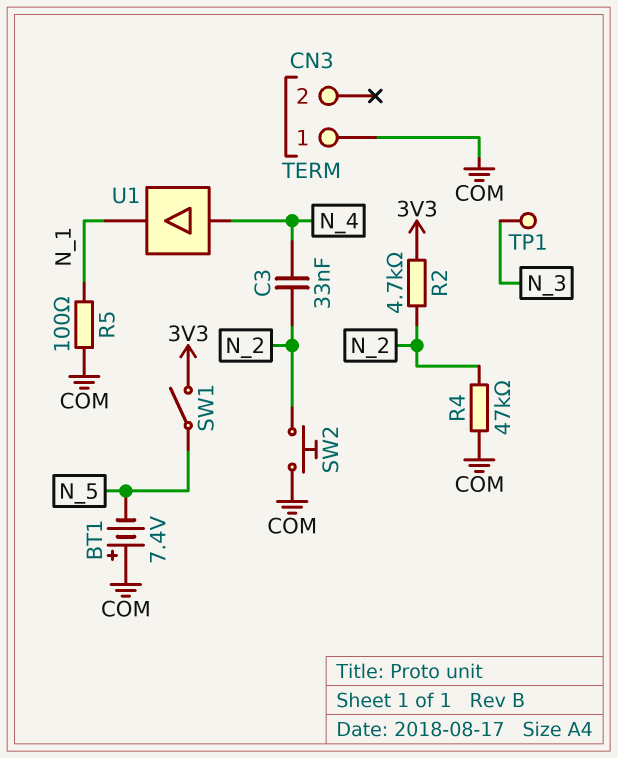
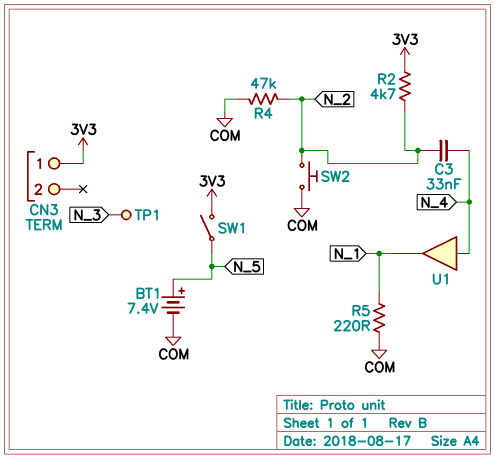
BT1: 7.4V (plus COM, minus N_5) -> 7.4V (plus N_5, minus COM)
CN3 pin 1: COM -> 3V3
R5: 100 (COM, N_1) -> 220 (COM, N_1)

